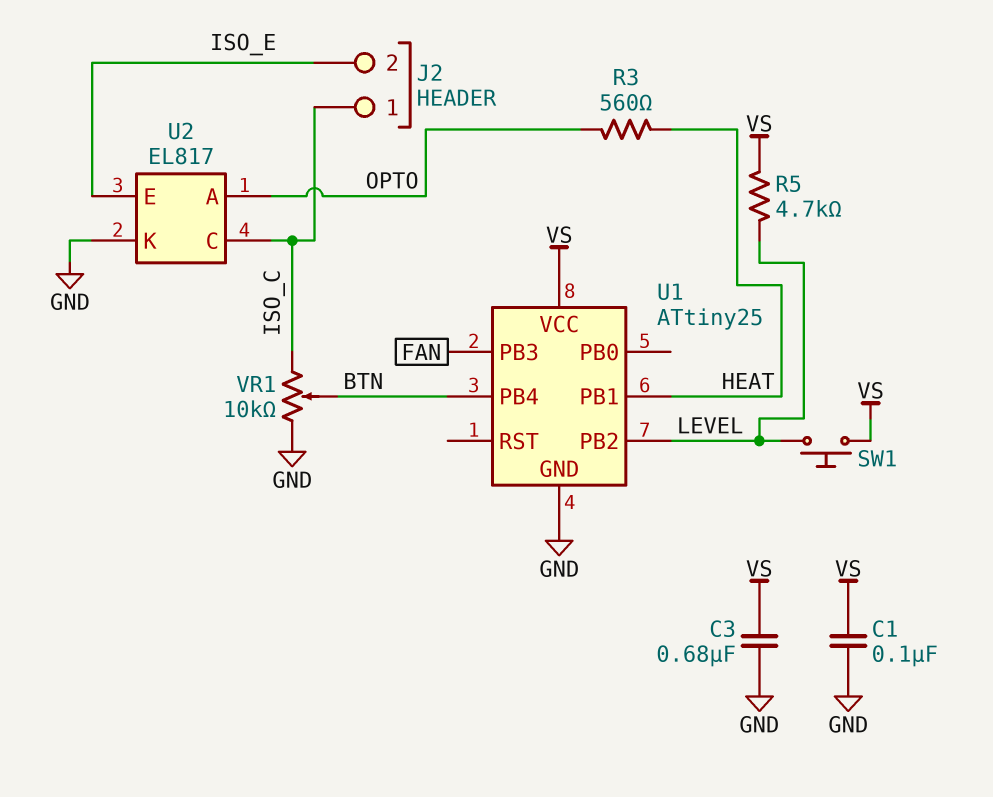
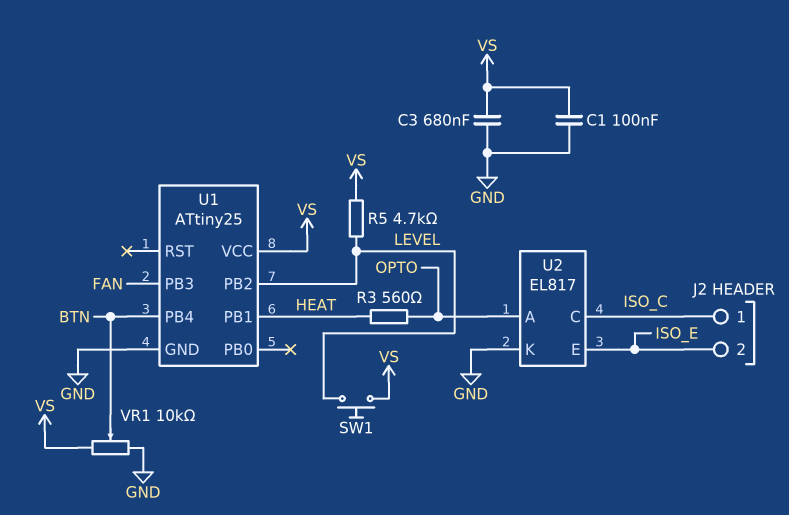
VR1: 10k (GND, ISO_C, wiper BTN) -> 10k (GND, VS, wiper BTN)

